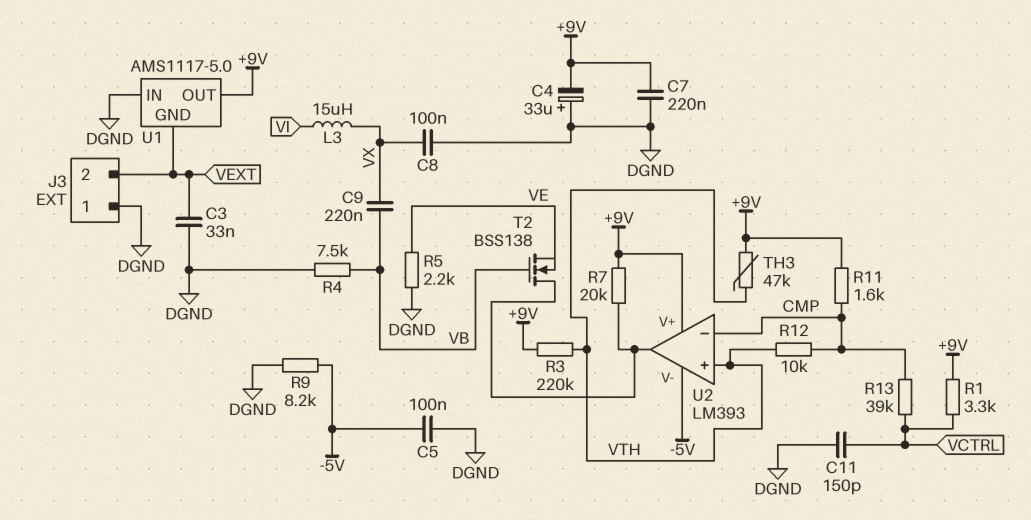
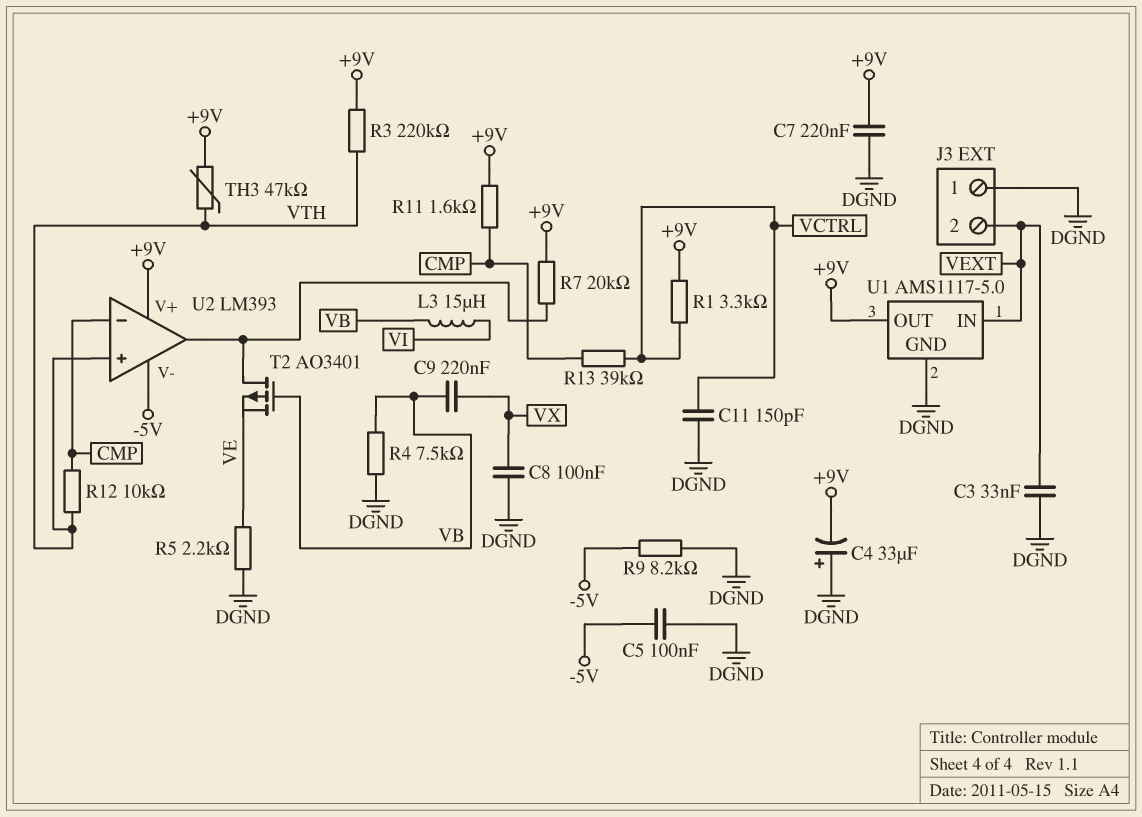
L3: 15uH (VI, VX) -> 15uH (VB, VI)
T2: NMOS BSS138 (G VB, D U2/out, S VE) -> PMOS AO3401 (G VB, D U2/out, S VE)
U1 pin GND: VEXT -> DGND
U1 pin IN: DGND -> VEXT

